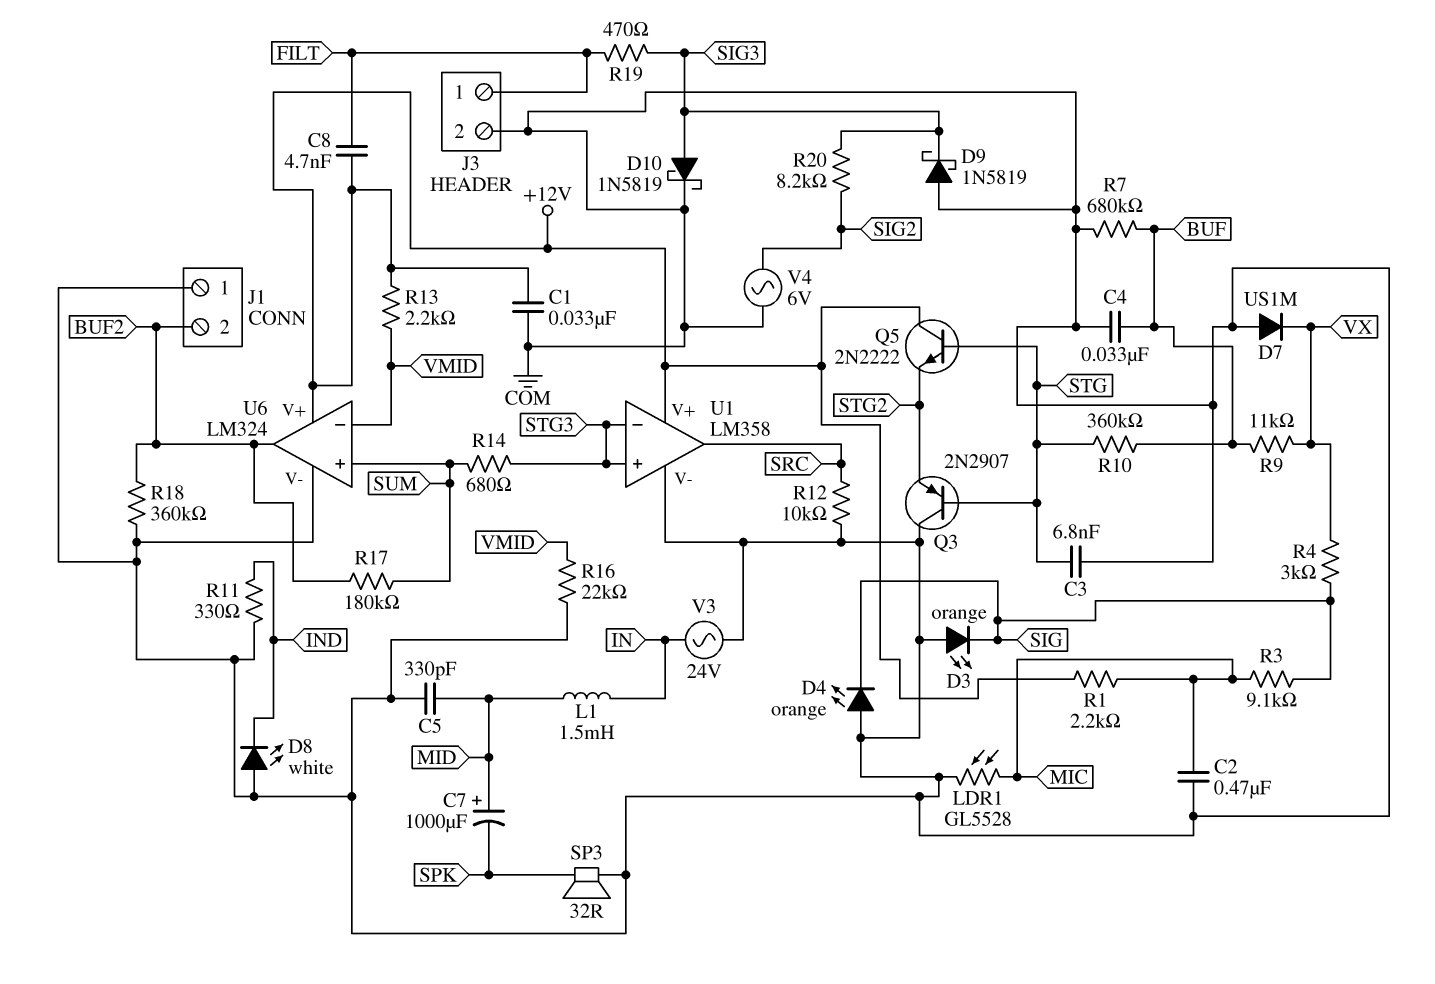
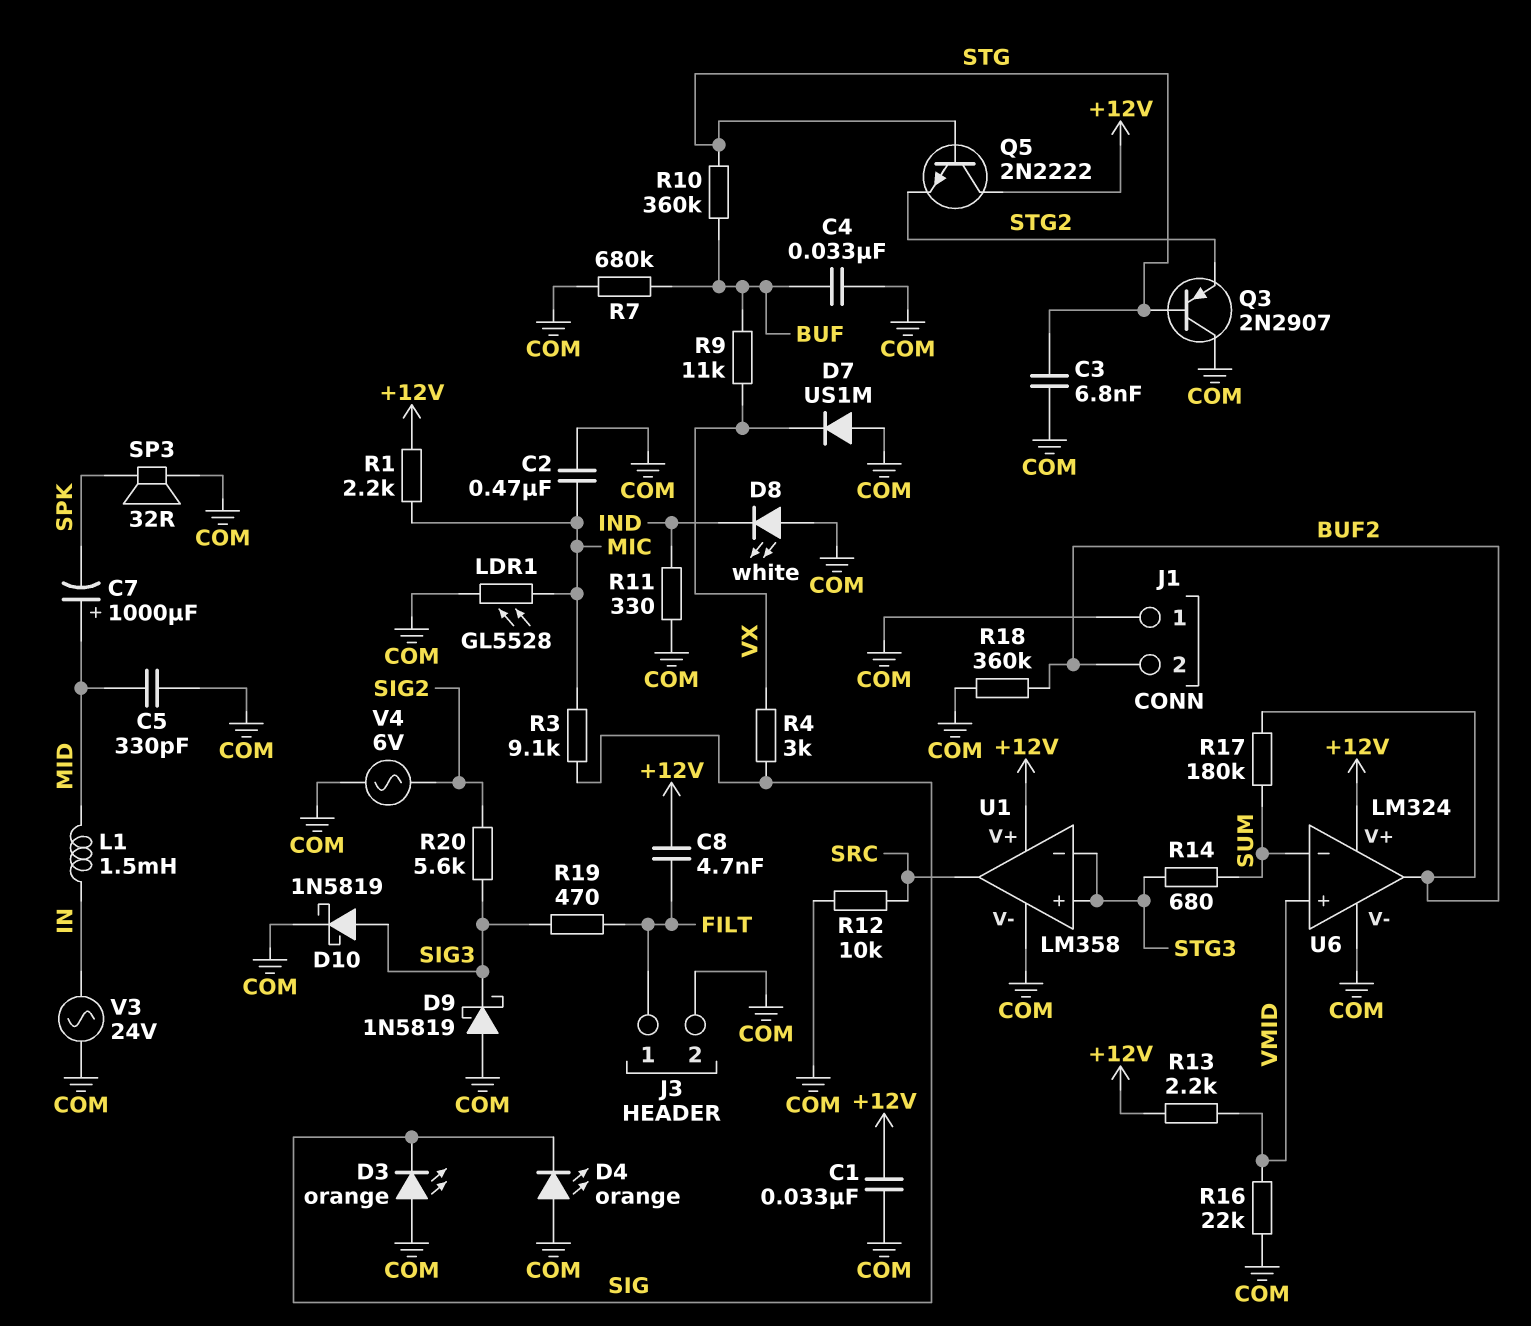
R20: 8.2k (SIG2, SIG3) -> 5.6k (SIG2, SIG3)
U6 pin in+: SUM -> VMID
U6 pin in-: VMID -> SUM

